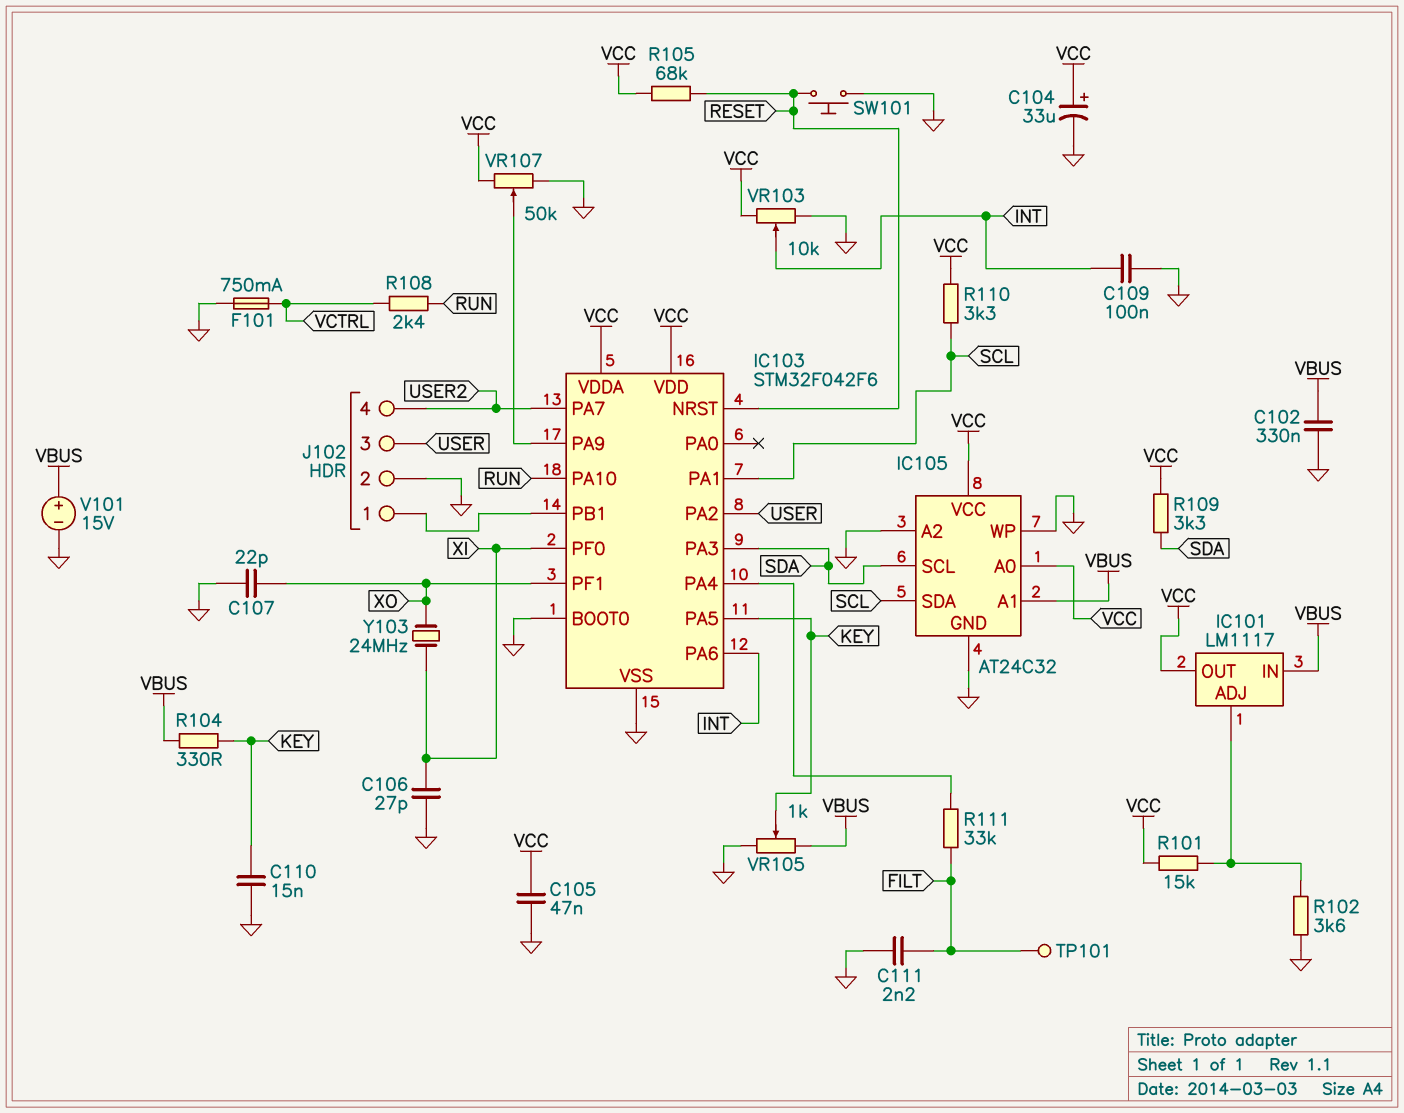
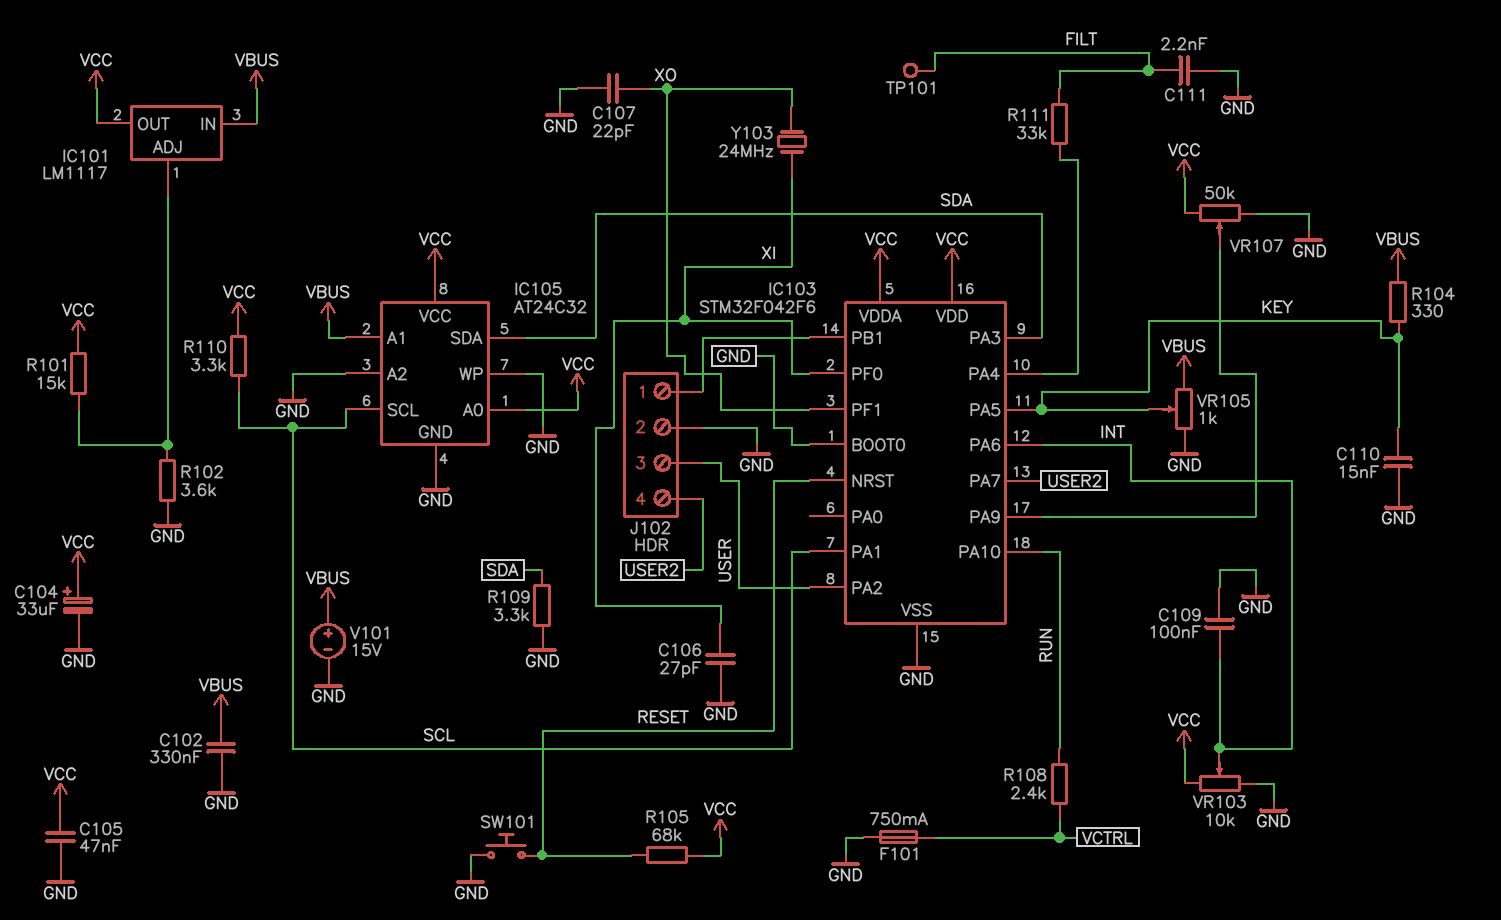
IC105 pin SCL: SDA -> SCL
IC105 pin SDA: SCL -> SDA
R109: 3.3k (SDA, VCC) -> 3.3k (GND, SDA)

